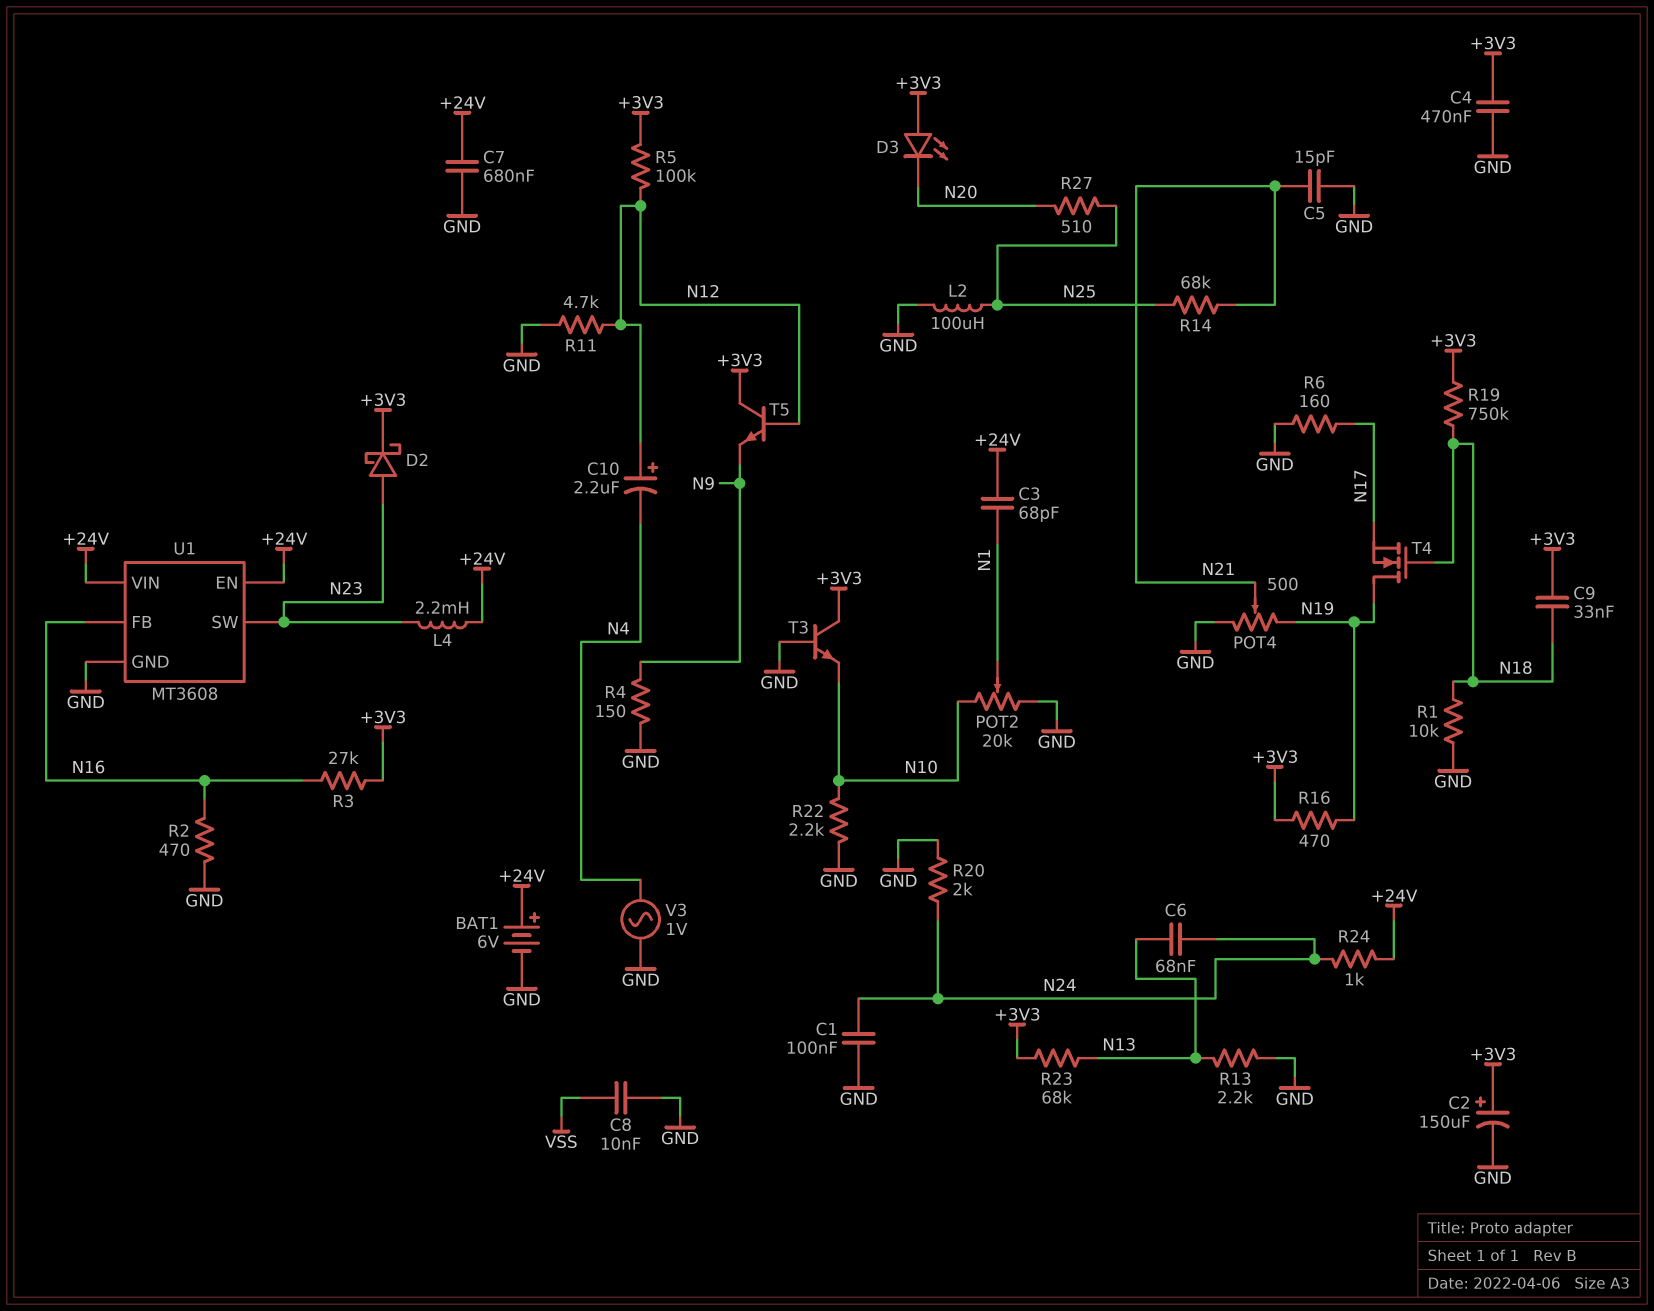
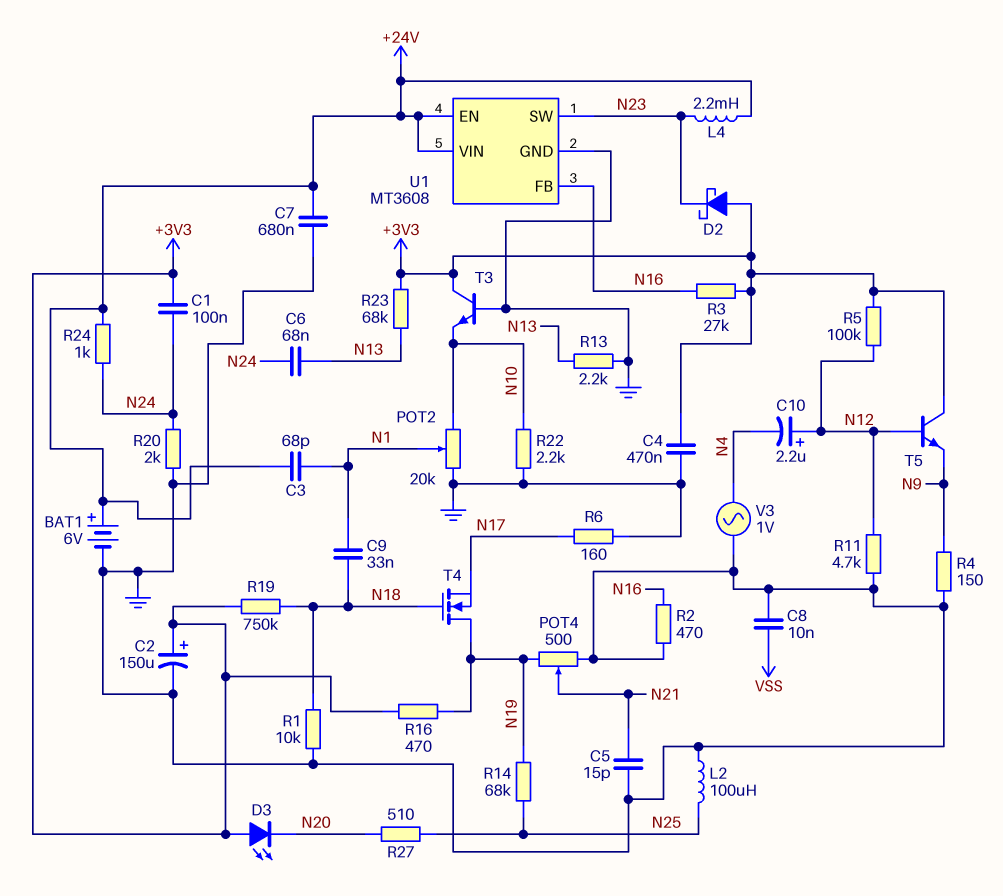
C1: 100nF (GND, N24) -> 100nF (+3V3, N24)
C9: 33nF (+3V3, N18) -> 33nF (N1, N18)
D2: schottky (A N23, K +3V3) -> schottky (A +3V3, K N23)
R14: 68k (N21, N25) -> 68k (N19, N25)

